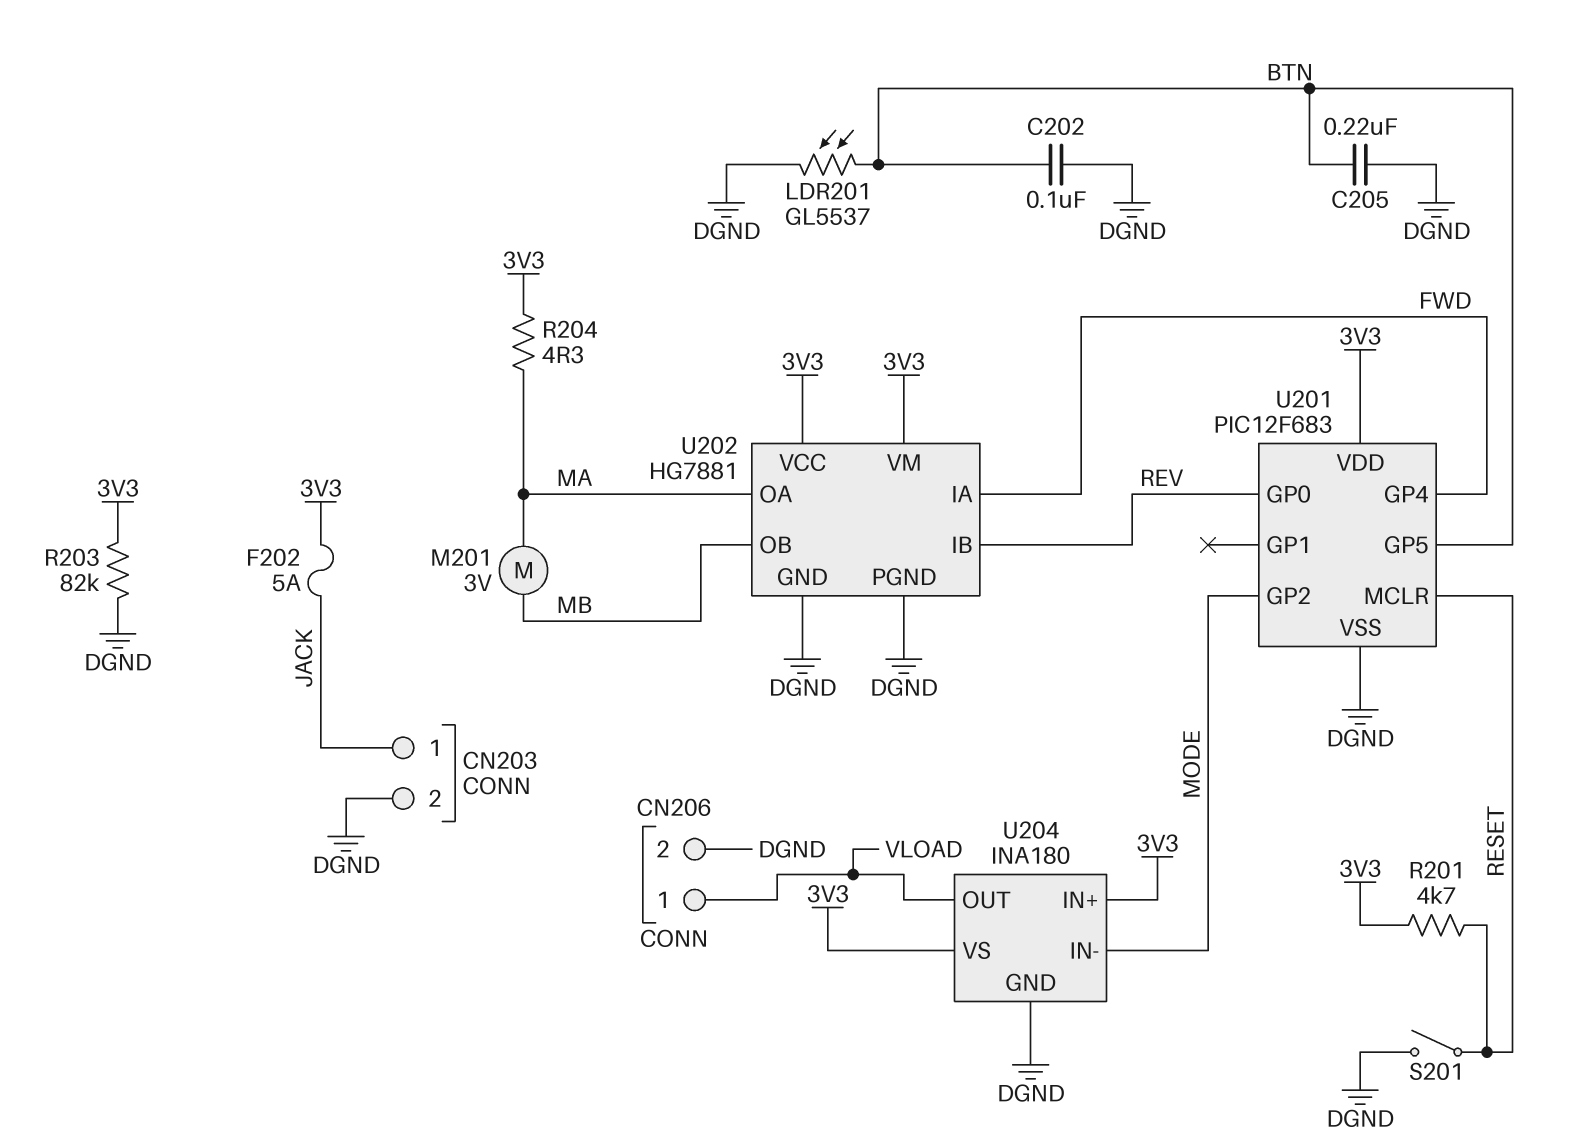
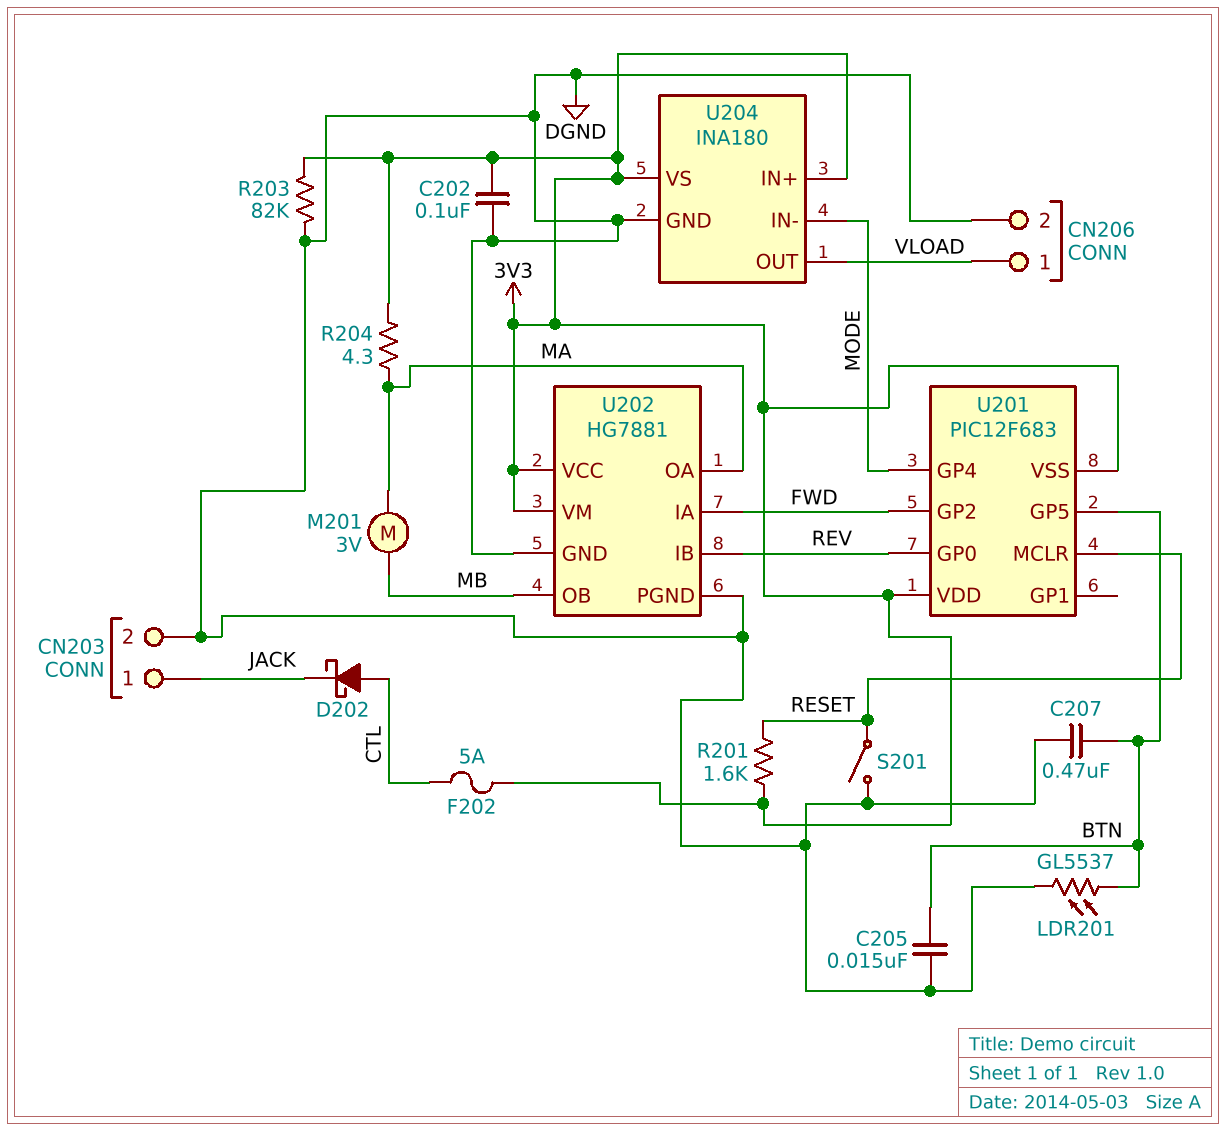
C202: 100nF (BTN, DGND) -> 100nF (3V3, DGND)
C205: 220nF (BTN, DGND) -> 15nF (BTN, DGND)
C207: none -> 470nF (BTN, DGND)
D202: none -> schottky (A CTL, K JACK)
F202: 5A (3V3, JACK) -> 5A (3V3, CTL)
R201: 4.7k (3V3, RESET) -> 1.6k (3V3, RESET)
U201 pin GP2: MODE -> FWD
U201 pin GP4: FWD -> MODE
U201 pin VSS: DGND -> 3V3

